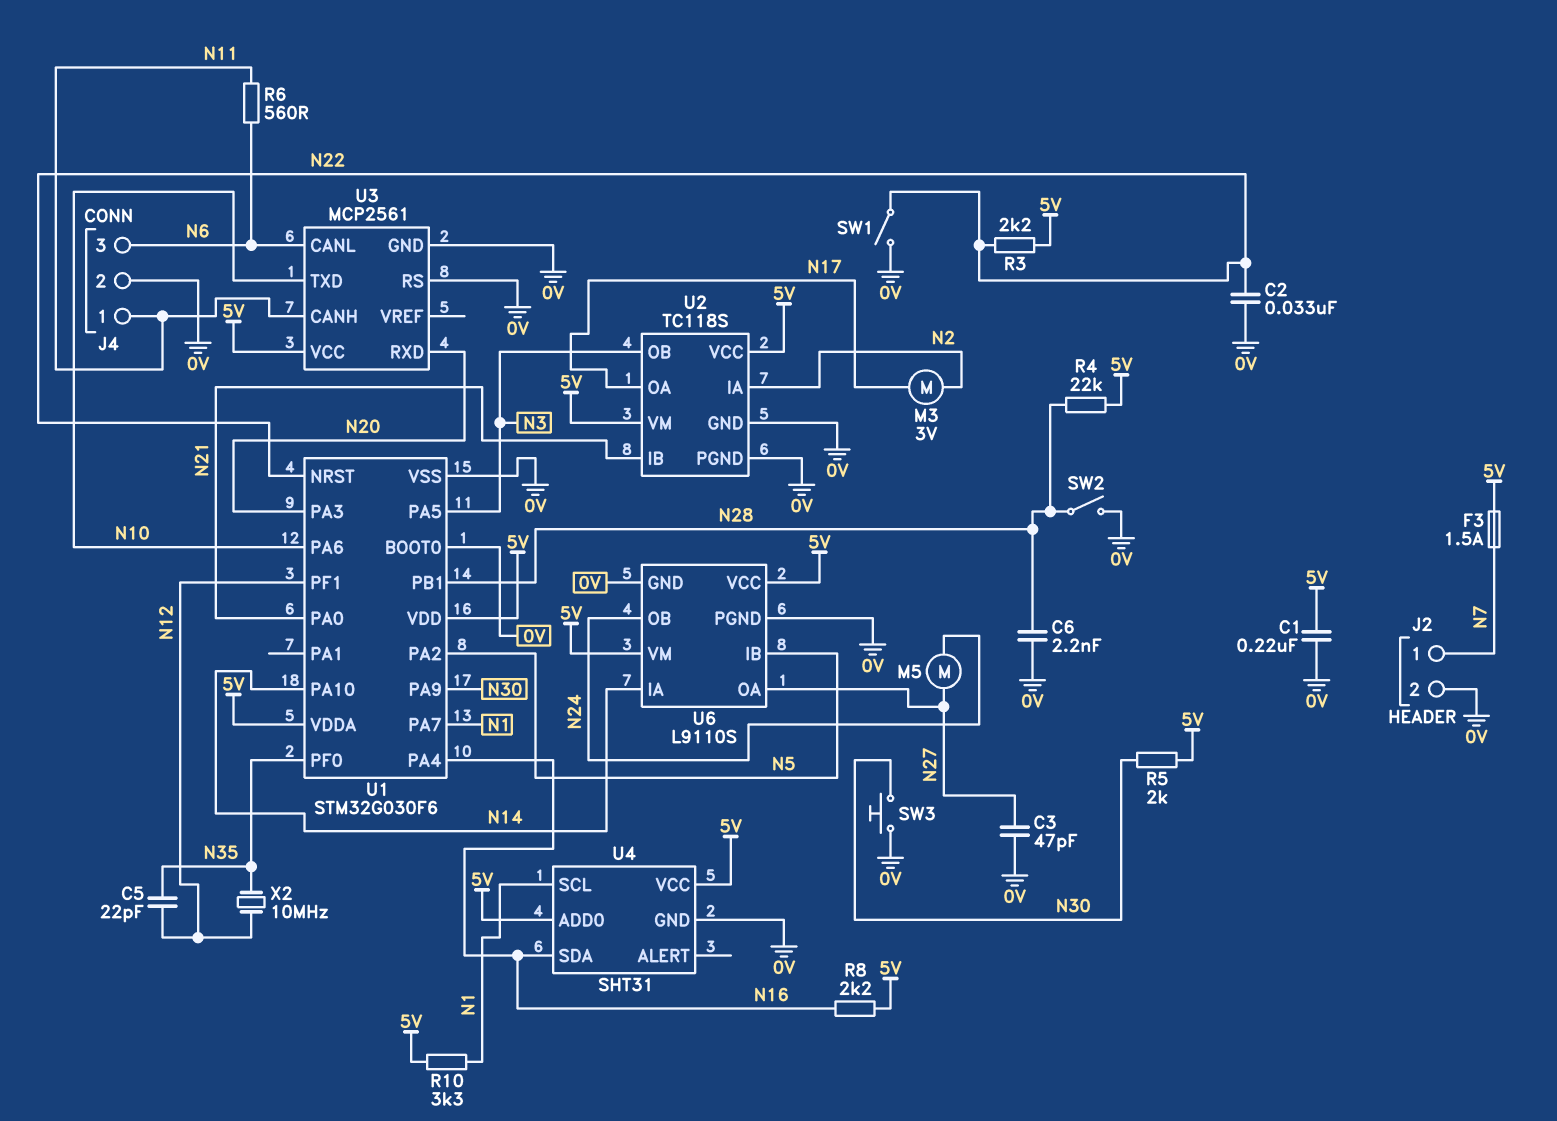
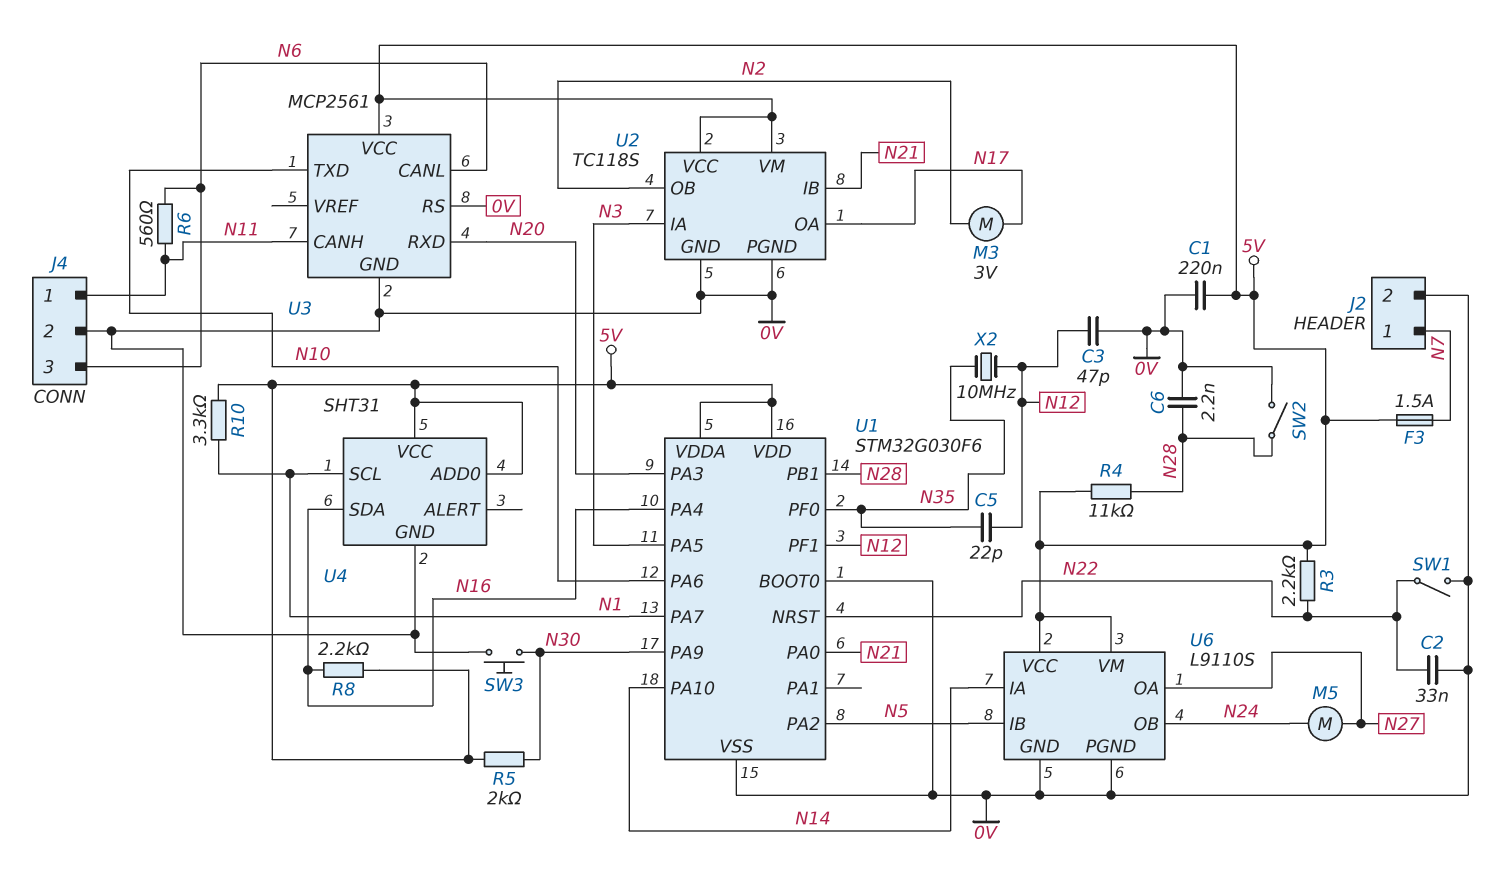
C3: 47pF (0V, N27) -> 47pF (0V, N12)
R4: 22k (5V, N28) -> 11k (5V, N28)
U2 pin IA: N2 -> N3
U2 pin OB: N3 -> N2

